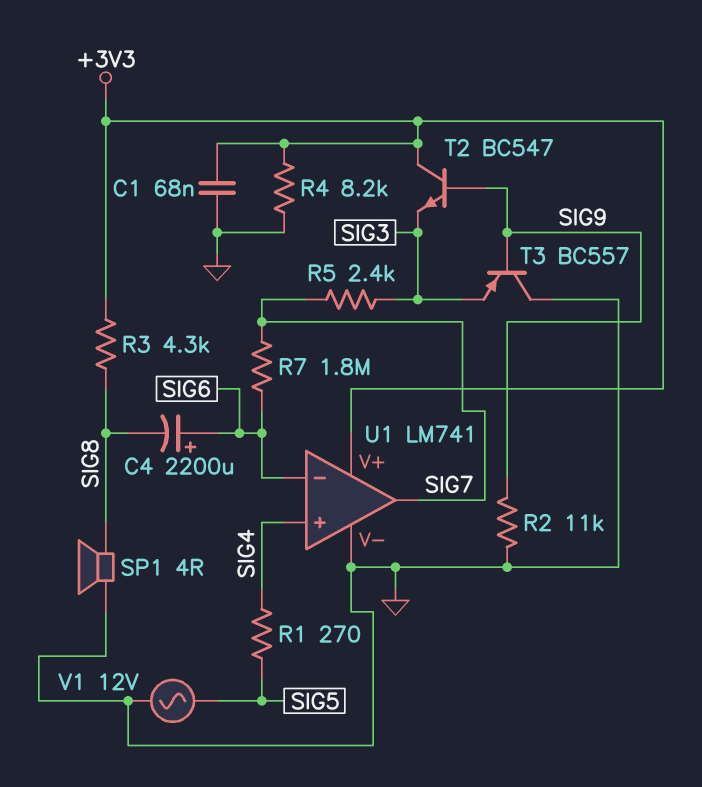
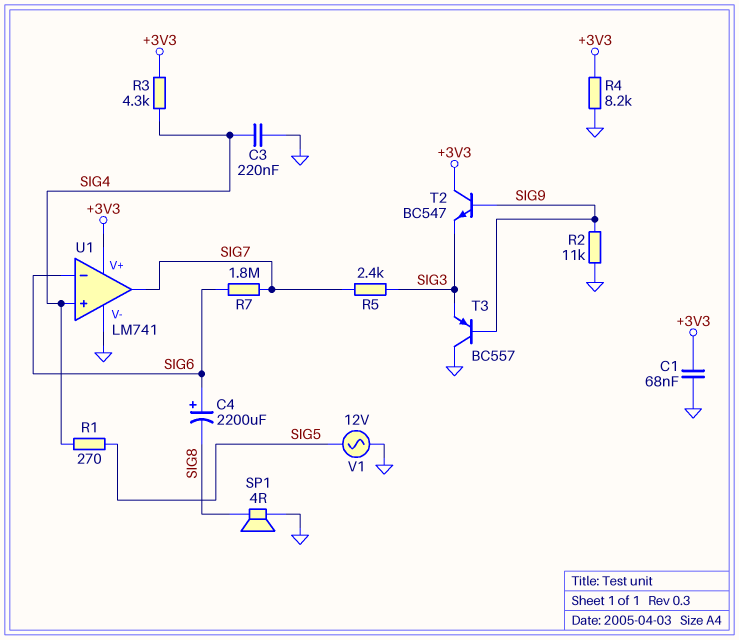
C3: none -> 220nF (GND, SIG4)
R3: 4.3k (+3V3, SIG8) -> 4.3k (+3V3, SIG4)

